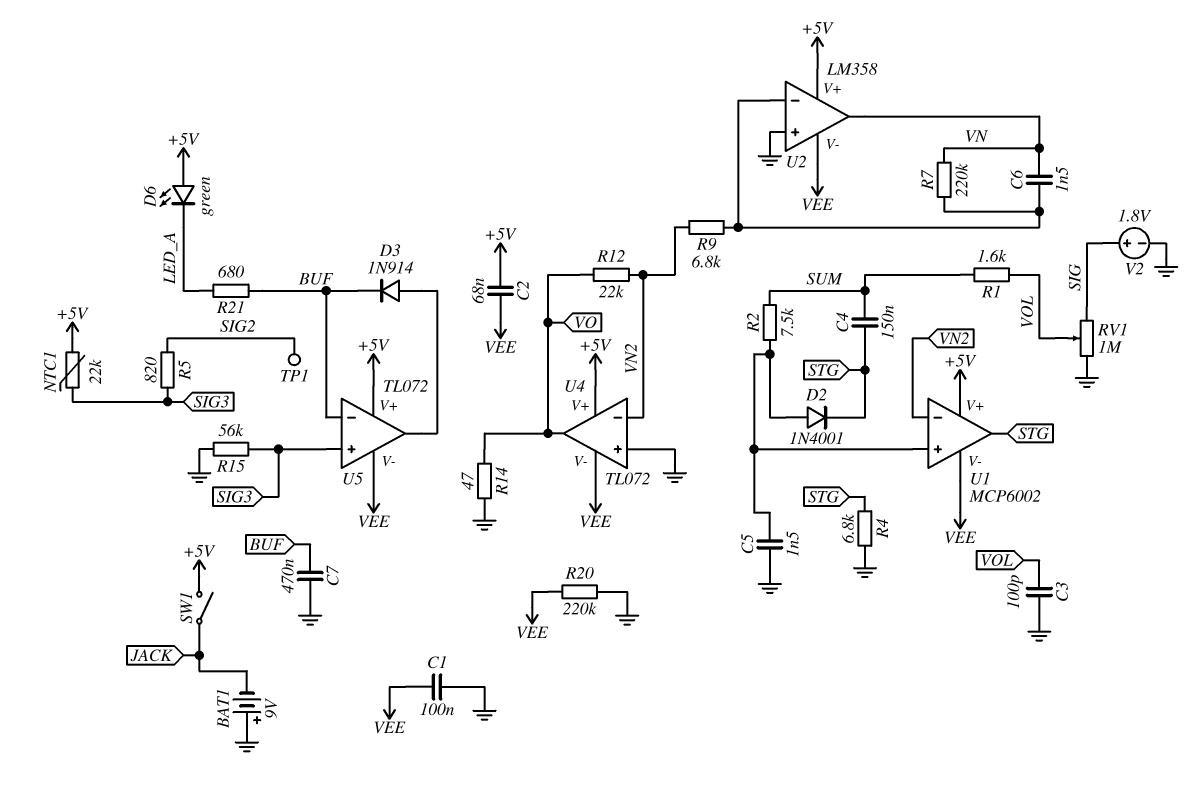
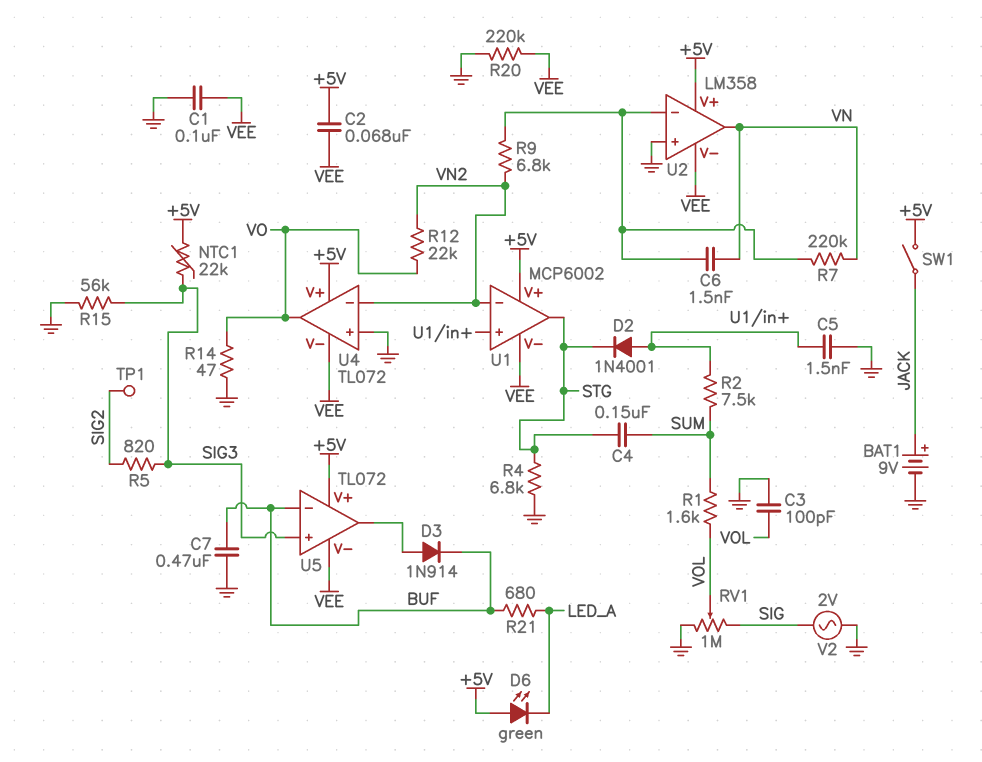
BAT1: 9V (plus GND, minus JACK) -> 9V (plus JACK, minus GND)
V2: 1.8V (plus SIG, minus GND) -> AC 2V (GND, SIG)

